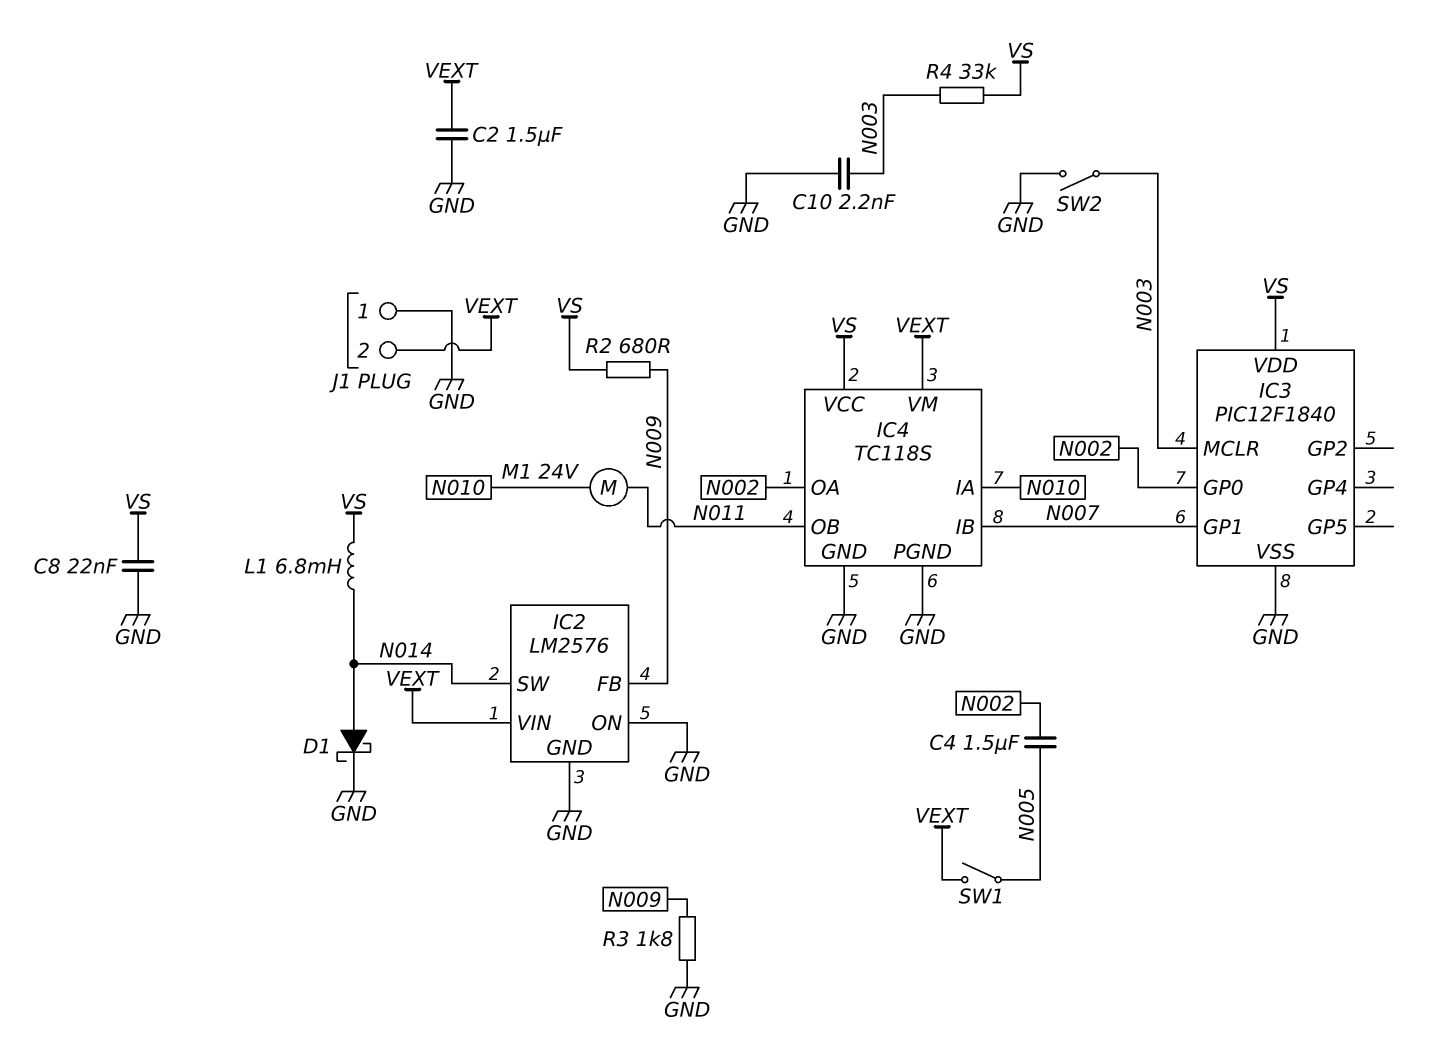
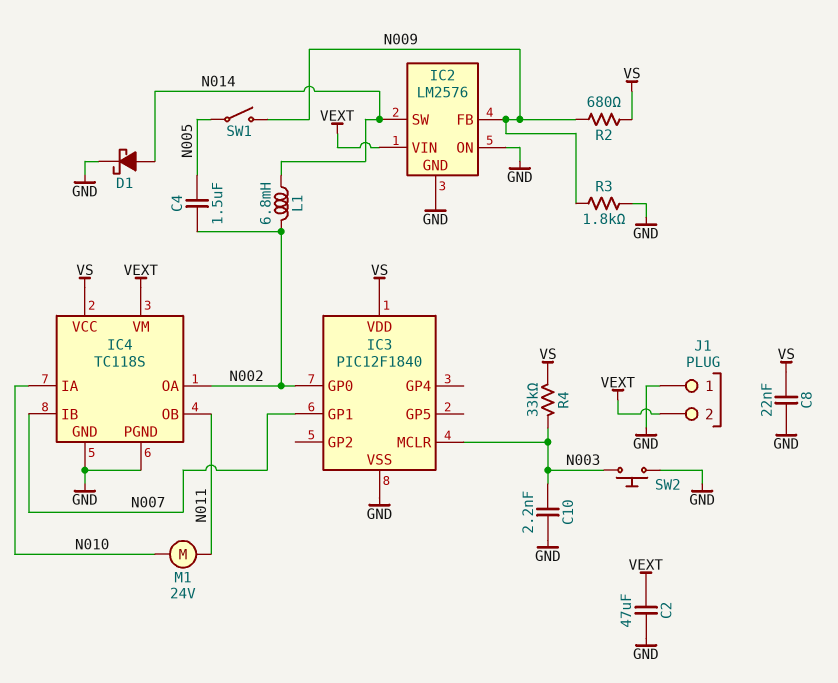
C2: 1.5uF (GND, VEXT) -> 47uF (GND, VEXT)
L1: 6.8mH (N014, VS) -> 6.8mH (N002, N014)
SW1: switch (N005, VEXT) -> switch (N005, N009)
SW2: switch (GND, N003) -> button (GND, N003)

